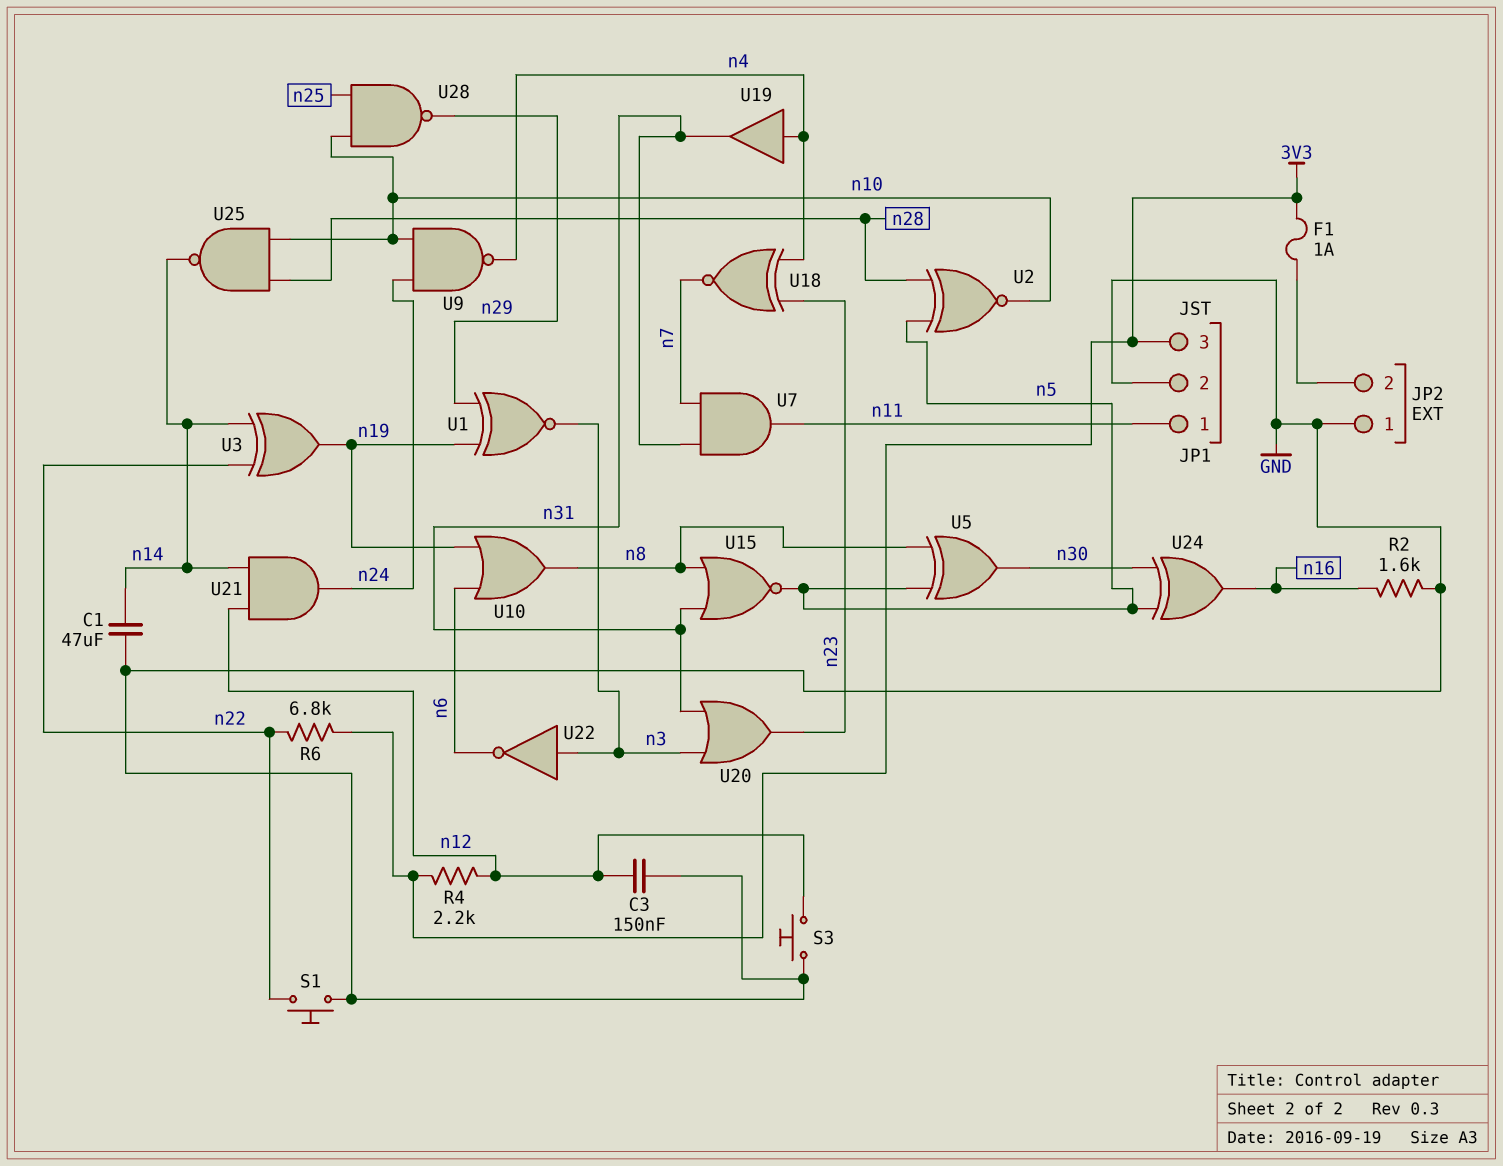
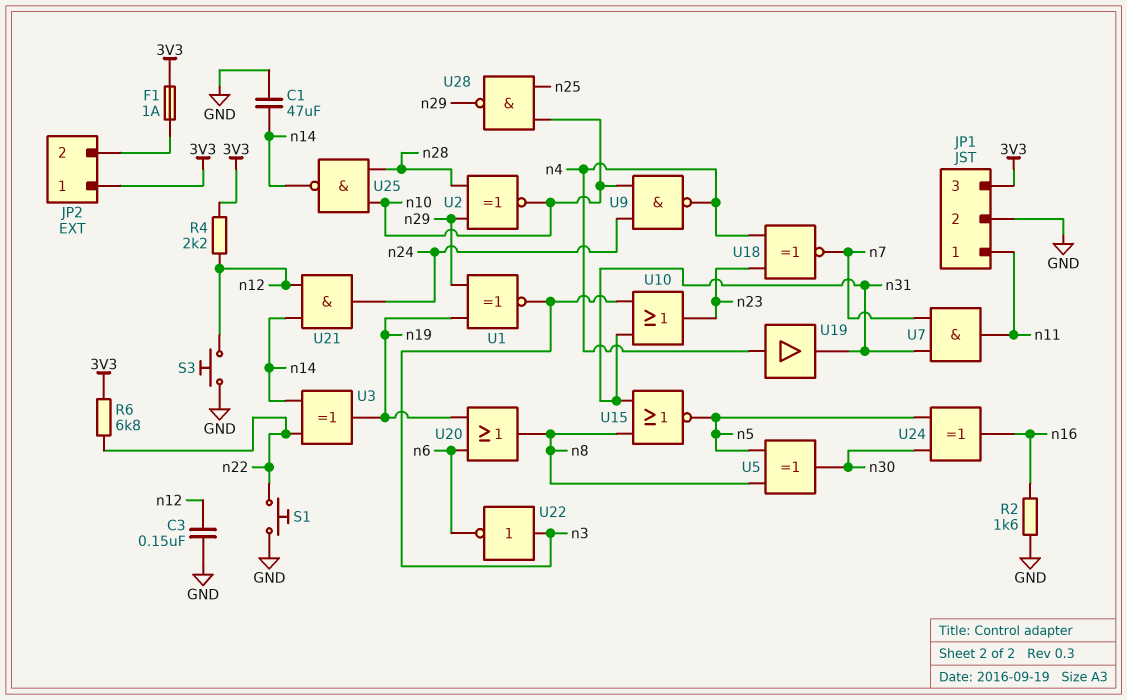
JP2 pin 1: GND -> 3V3
U2: XNOR (in n5, in n28, out n10) -> XNOR (in n28, in n29, out n10)
U10: OR (in n6, in n19, out n8) -> OR (in n3, in n31, out n23)
U20: OR (in n3, in n31, out n23) -> OR (in n6, in n19, out n8)

